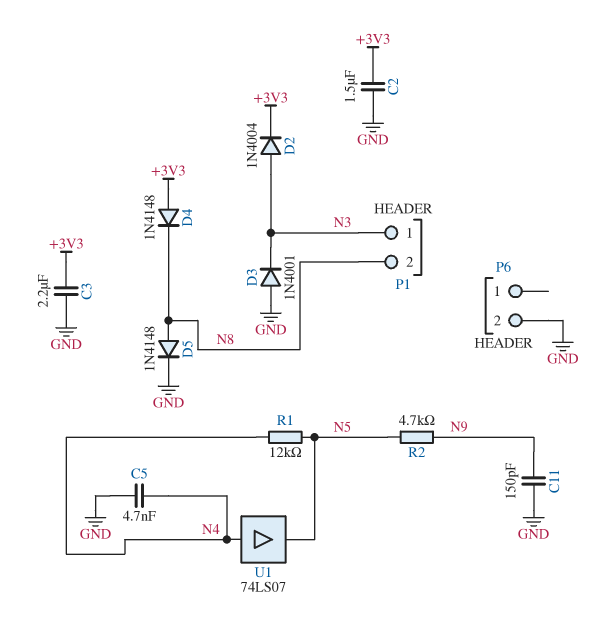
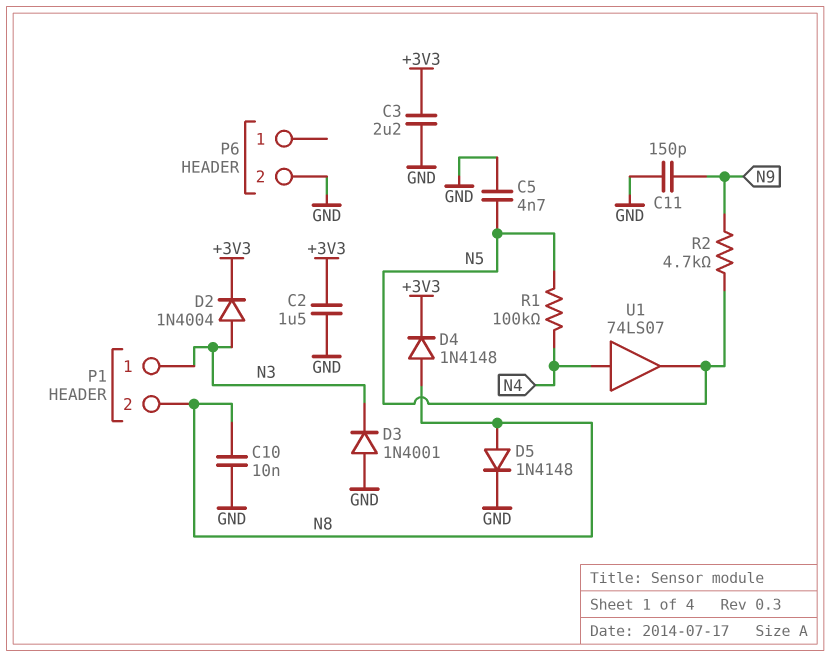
C5: 4.7nF (GND, N4) -> 4.7nF (GND, N5)
C10: none -> 10nF (GND, N8)
D4: diode 1N4148 (A +3V3, K N8) -> diode 1N4148 (A N8, K +3V3)
R1: 12k (N4, N5) -> 100k (N4, N5)

